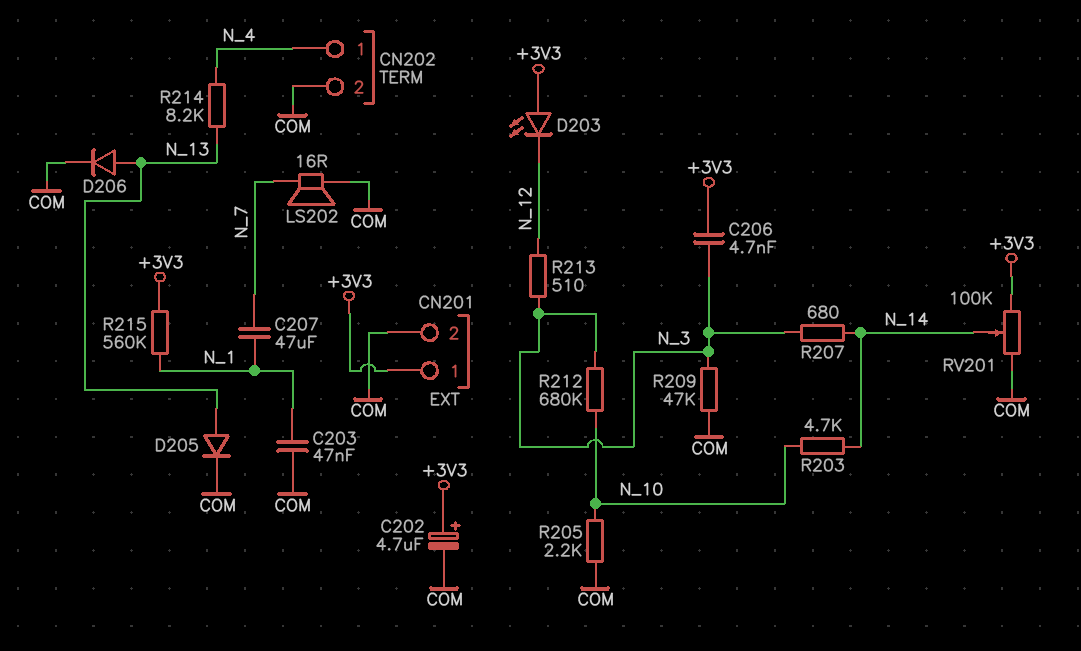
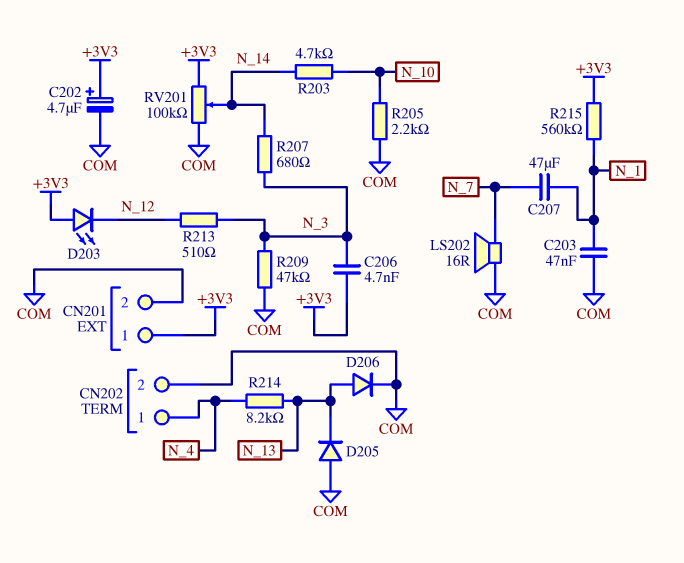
D205: diode (A N_13, K COM) -> diode (A COM, K N_13)
R212: 680k (N_3, N_10) -> none

